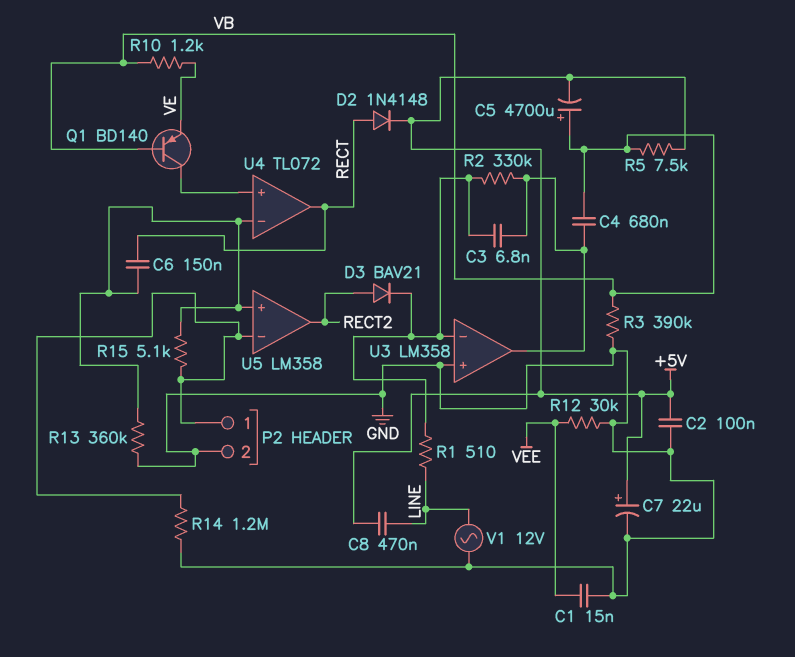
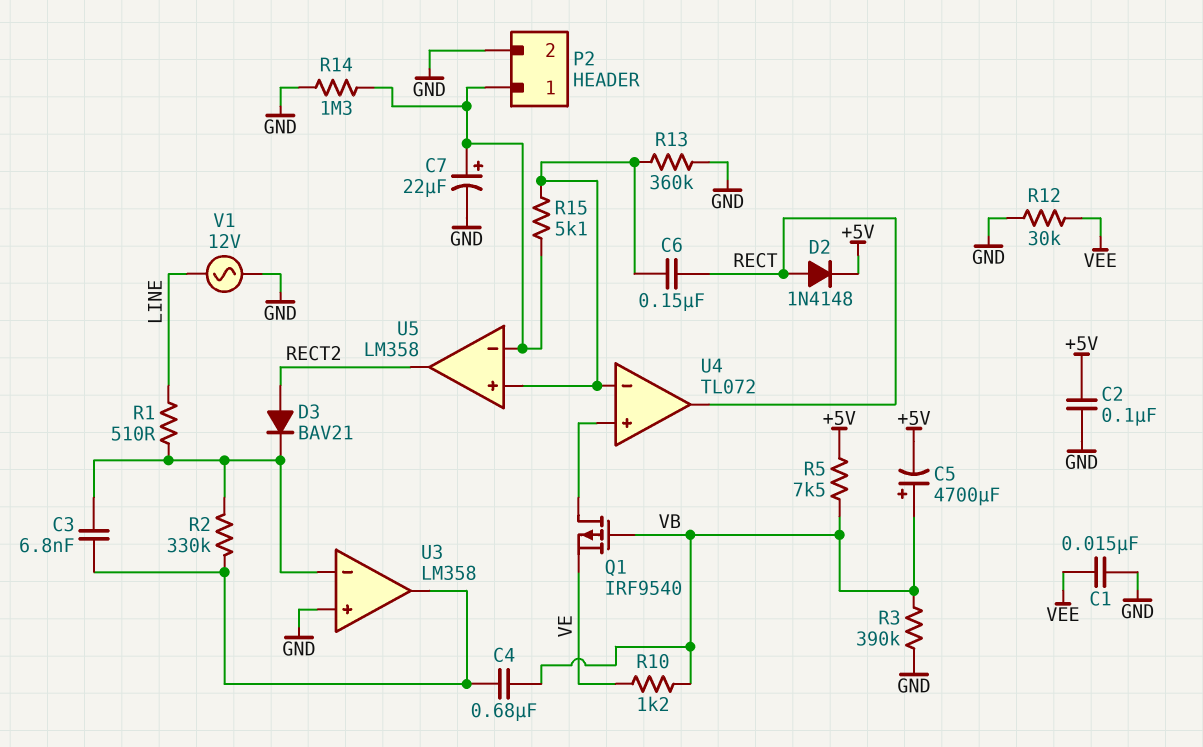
C7: 22uF (plus +5V, minus GND) -> 22uF (plus P2/1, minus GND)
C8: 470nF (+5V, LINE) -> none
Q1: PNP BD140 (B VB, C U4/in+, E VE) -> PMOS IRF9540 (G VB, D U4/in+, S VE)
R14: 1.2M (GND, P2/1) -> 1.3M (GND, P2/1)

